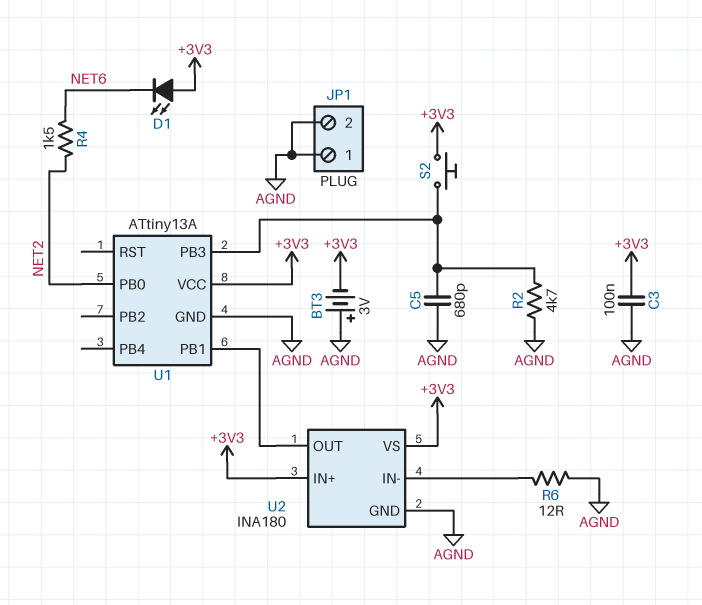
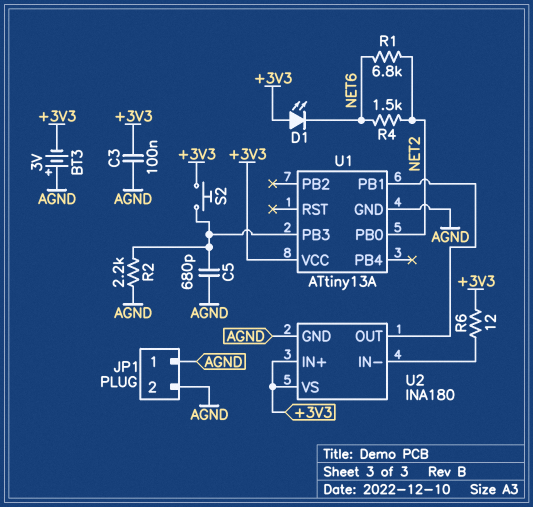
R1: none -> 6.8k (NET2, NET6)
R2: 4.7k (AGND, U1/PB3) -> 2.2k (AGND, U1/PB3)
R6: 12 (AGND, U2/IN-) -> 12 (+3V3, U2/IN-)

